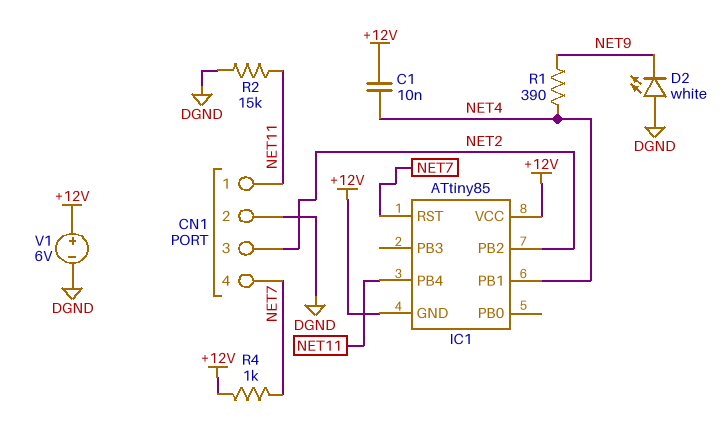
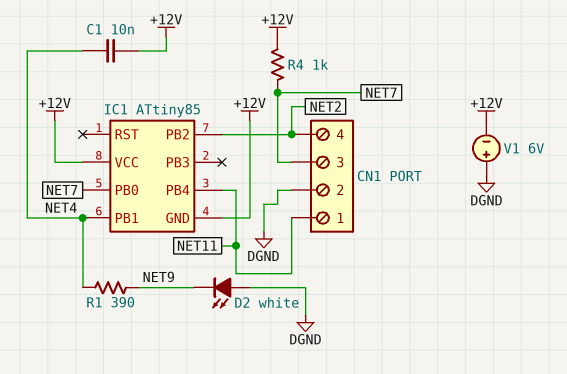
CN1 pin 3: NET2 -> NET7
CN1 pin 4: NET7 -> NET2
IC1 pin PB0: none -> NET7
IC1 pin RST: NET7 -> none
R2: 15k (DGND, NET11) -> none
V1: 6V (plus +12V, minus DGND) -> 6V (plus DGND, minus +12V)

